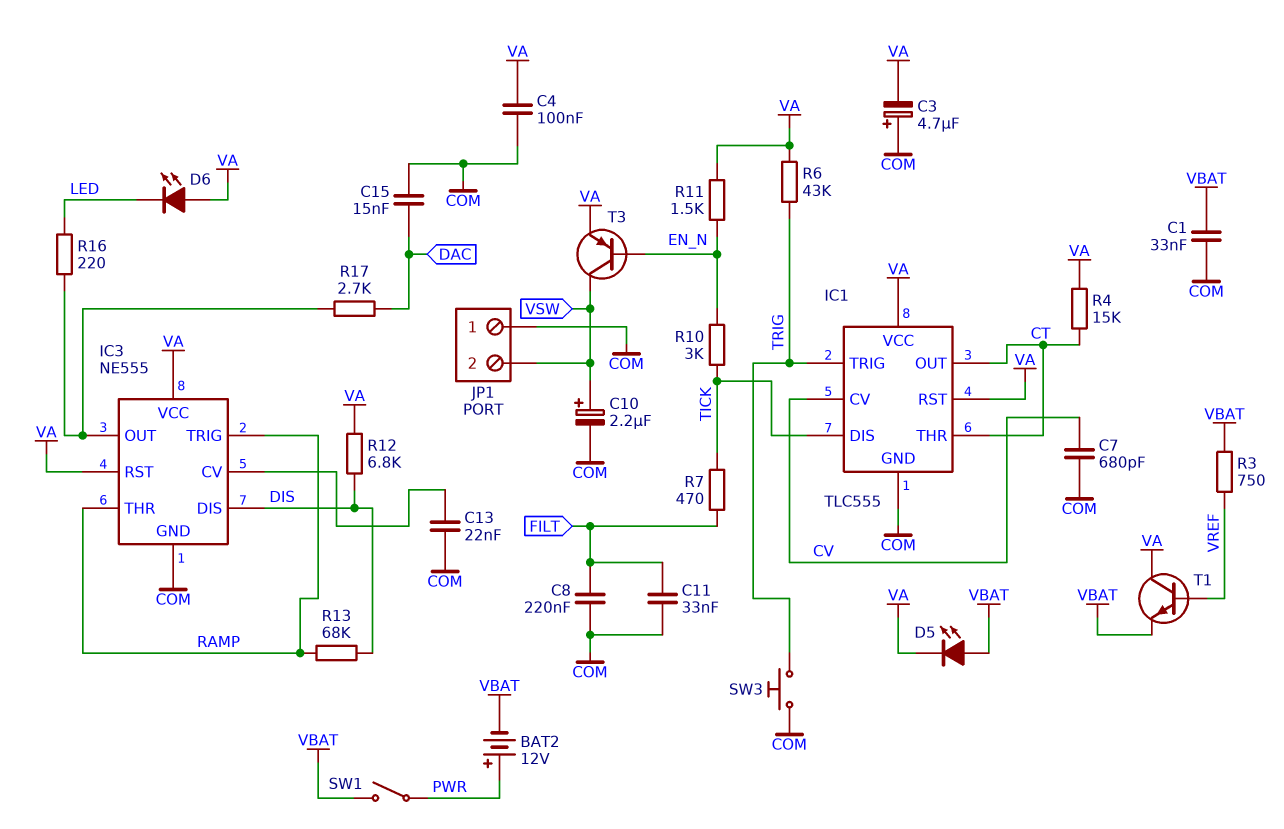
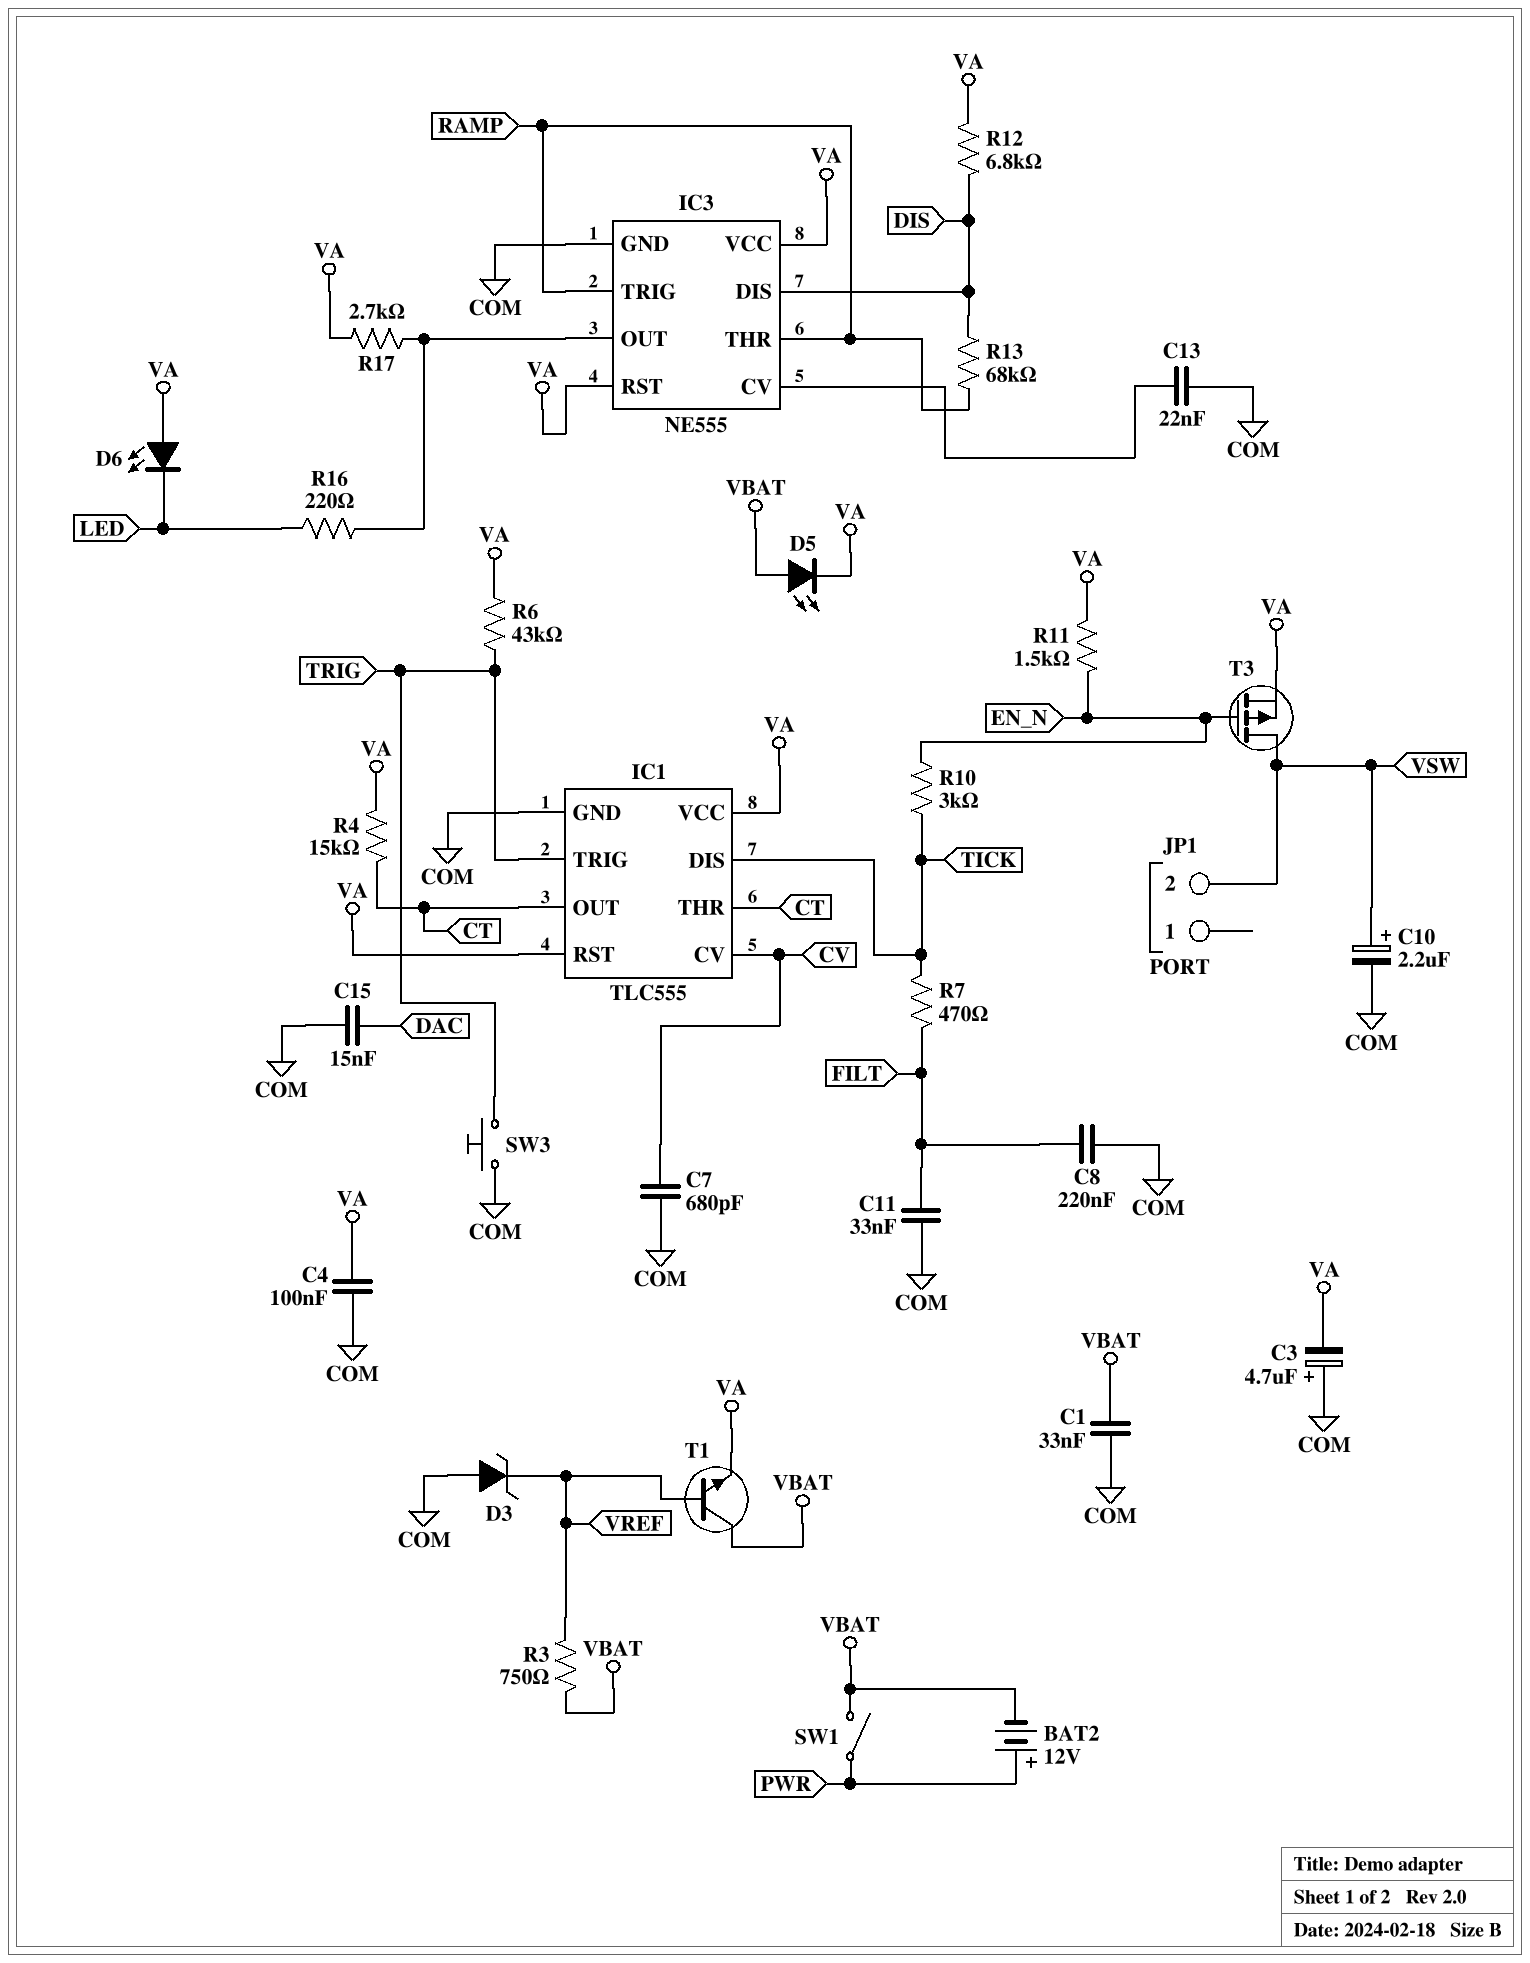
D3: none -> zener (A COM, K VREF)
JP1 pin 1: COM -> none
R17: 2.7k (DAC, IC3/OUT) -> 2.7k (IC3/OUT, VA)
T1: NPN (B VREF, C VA, E VBAT) -> NPN (B VREF, C VBAT, E VA)
T3: PNP (B EN_N, C VSW, E VA) -> PMOS (G EN_N, D VSW, S VA)

